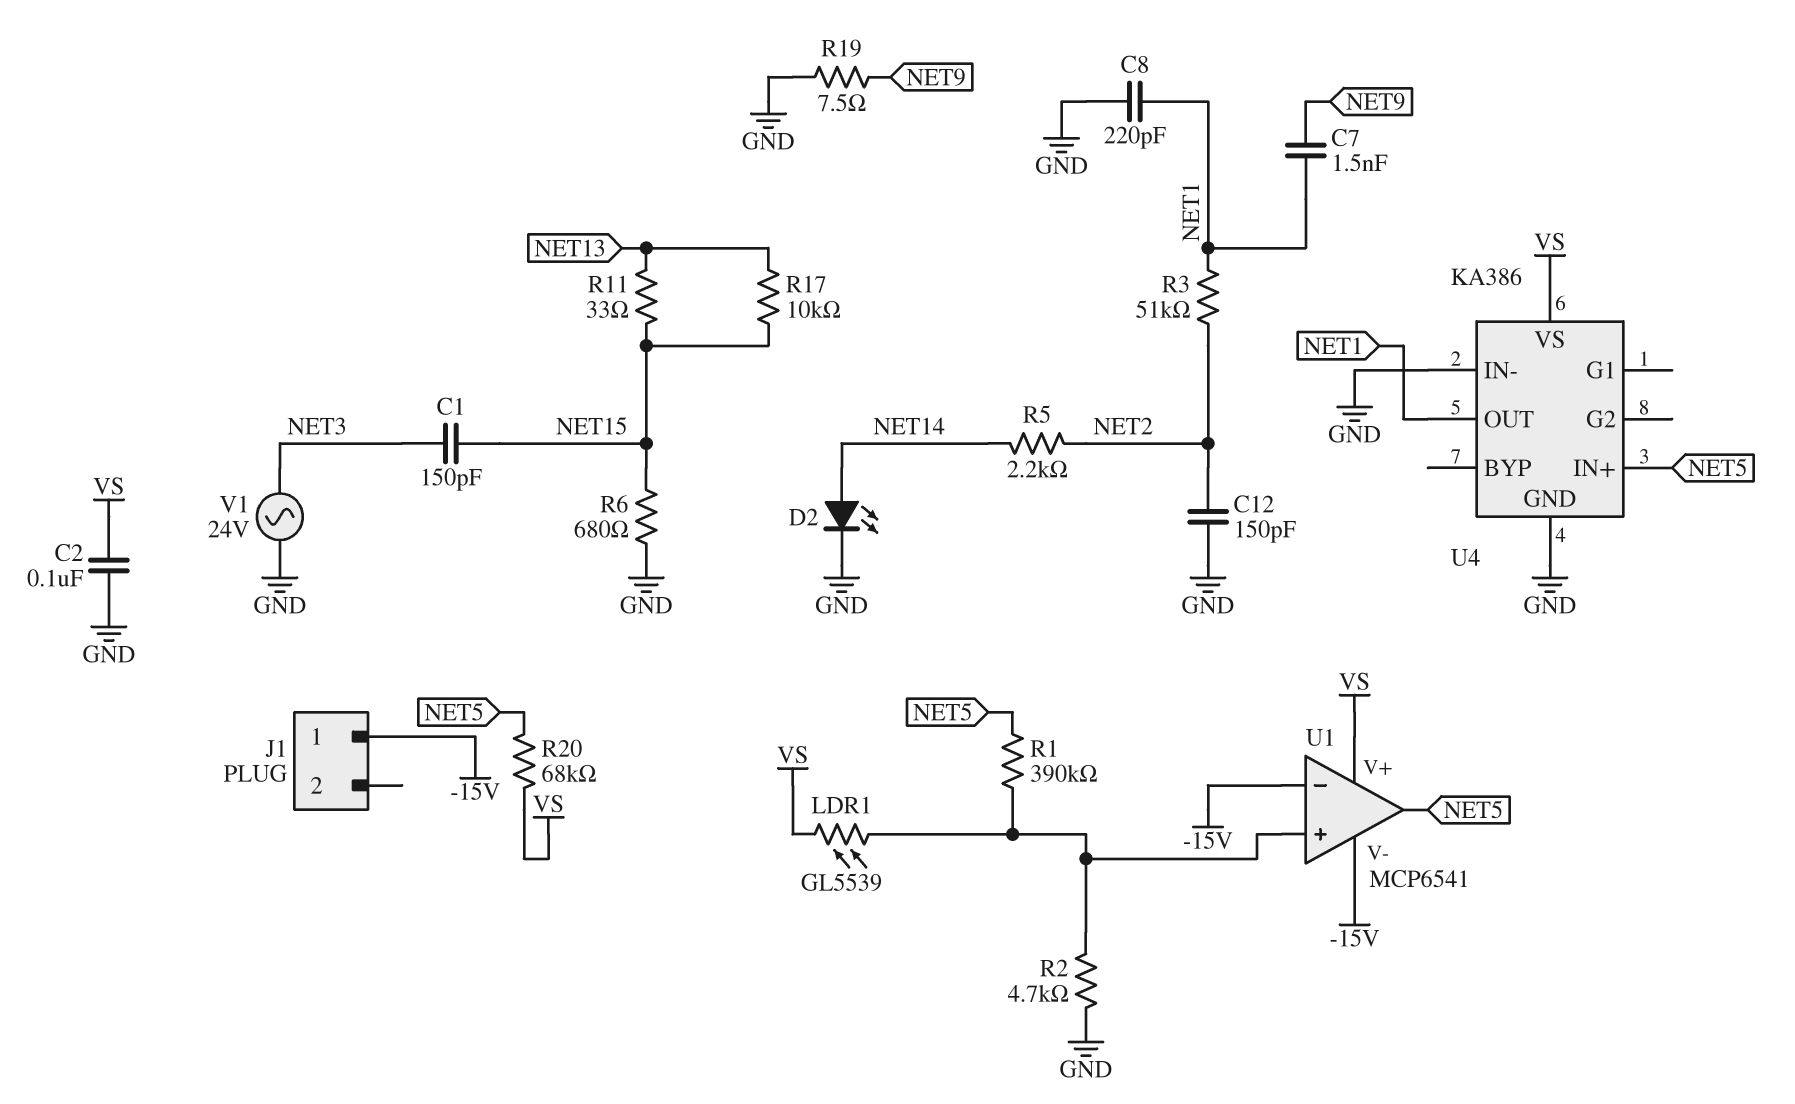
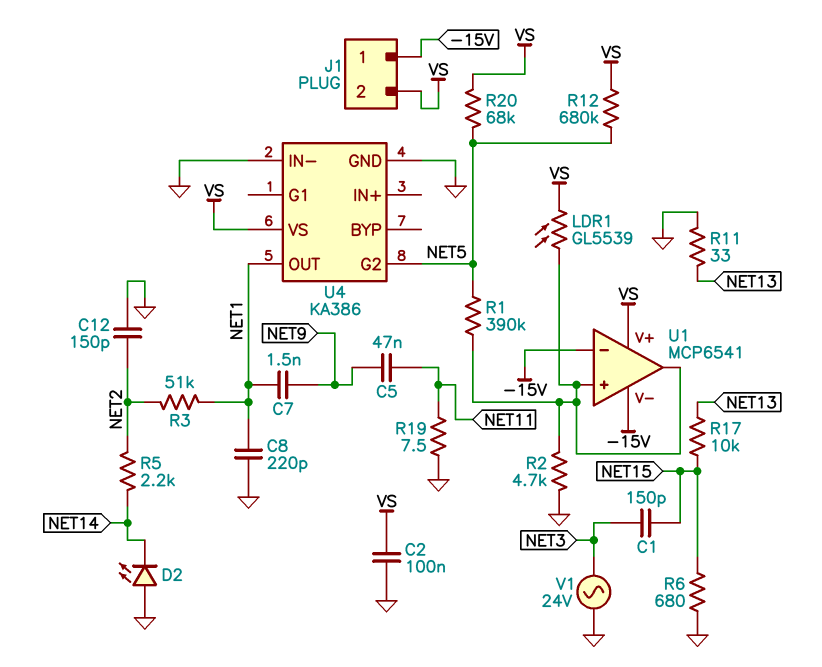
C5: none -> 47nF (NET9, NET11)
D2: LED (A NET14, K GND) -> LED (A GND, K NET14)
J1 pin 2: none -> VS
R11: 33 (NET13, NET15) -> 33 (GND, NET13)
R12: none -> 680k (NET5, VS)
R19: 7.5 (GND, NET9) -> 7.5 (GND, NET11)
U1 pin out: NET5 -> U1/in+
U4 pin G2: none -> NET5
U4 pin IN+: NET5 -> none

